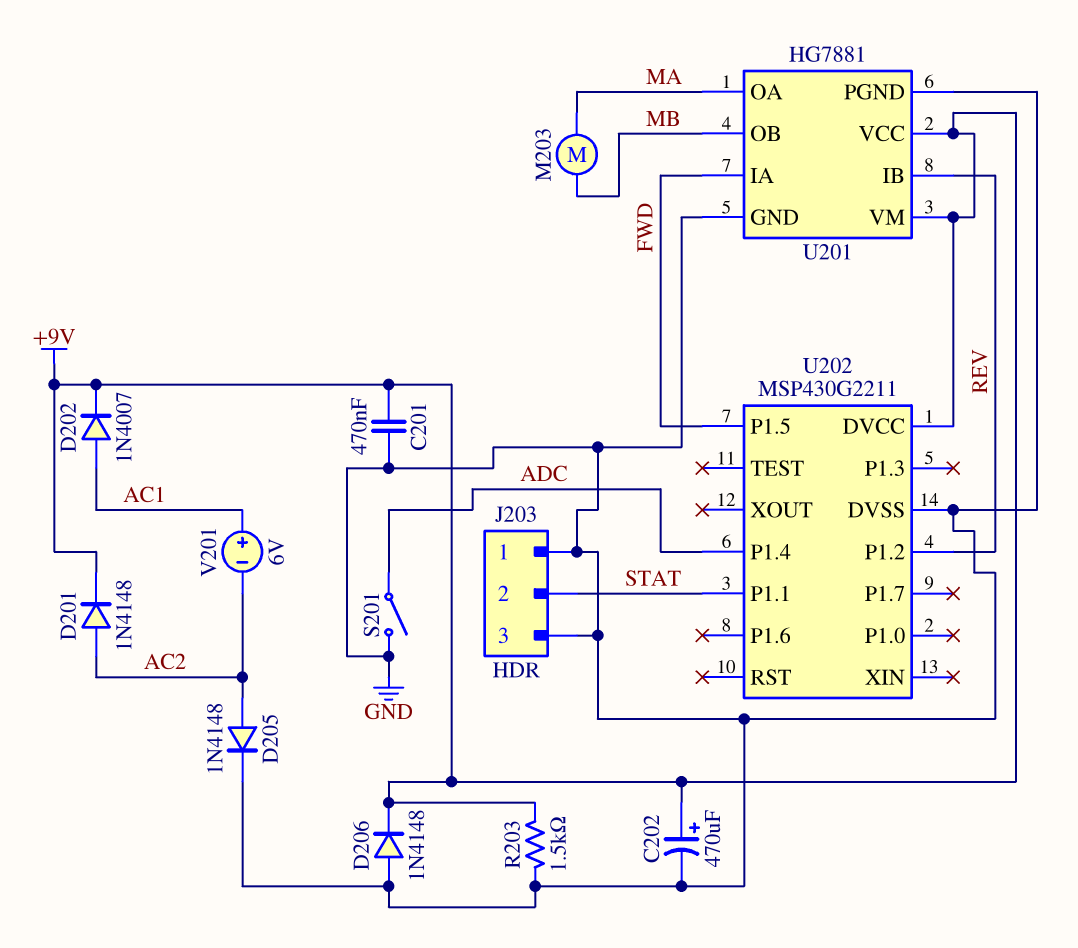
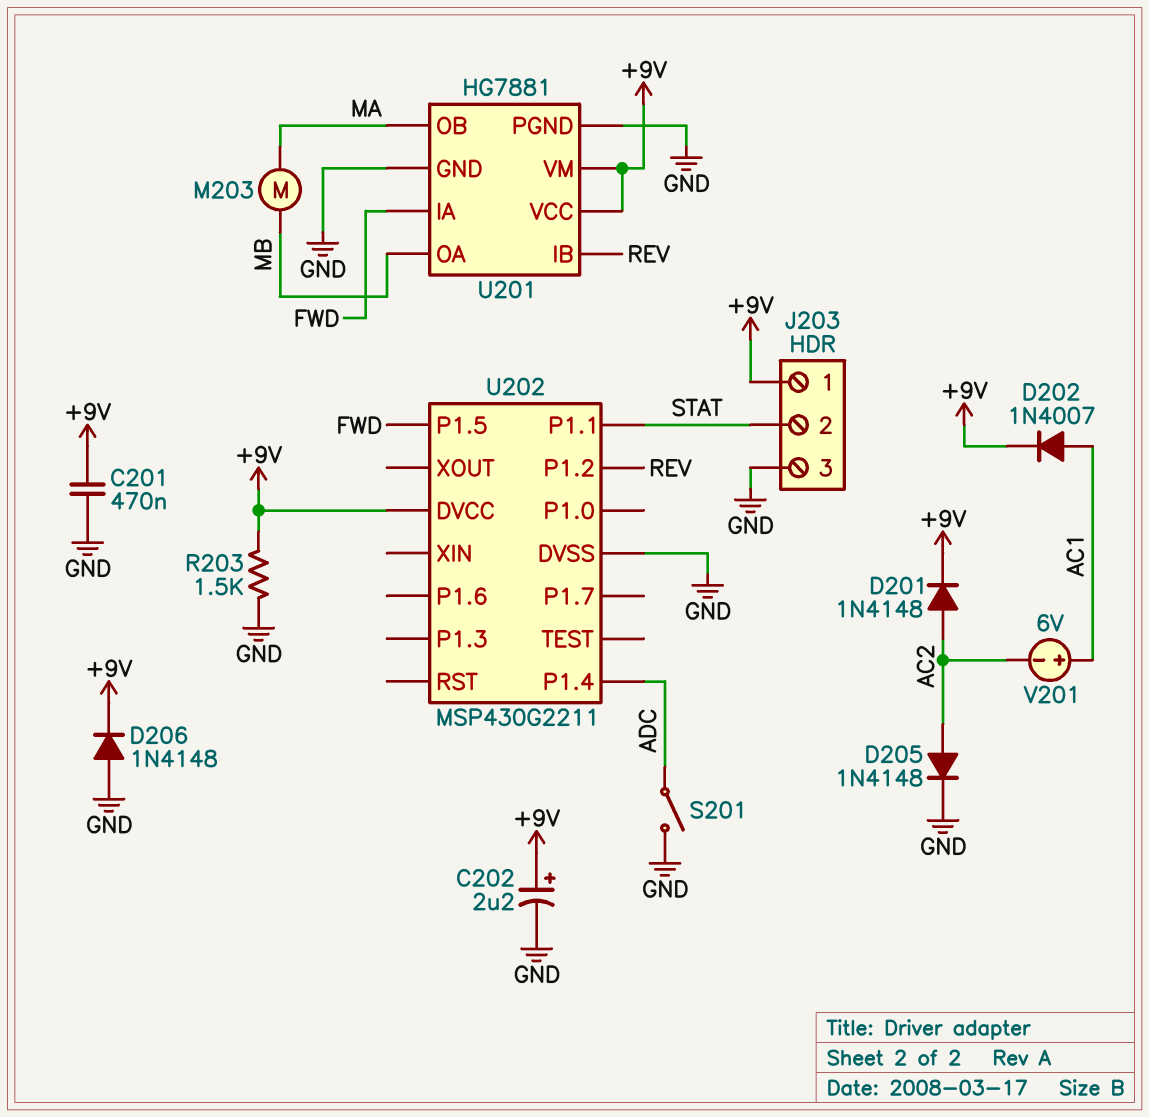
C202: 470uF (plus +9V, minus GND) -> 2.2uF (plus +9V, minus GND)
J203 pin 1: GND -> +9V
U201 pin OA: MA -> MB
U201 pin OB: MB -> MA

